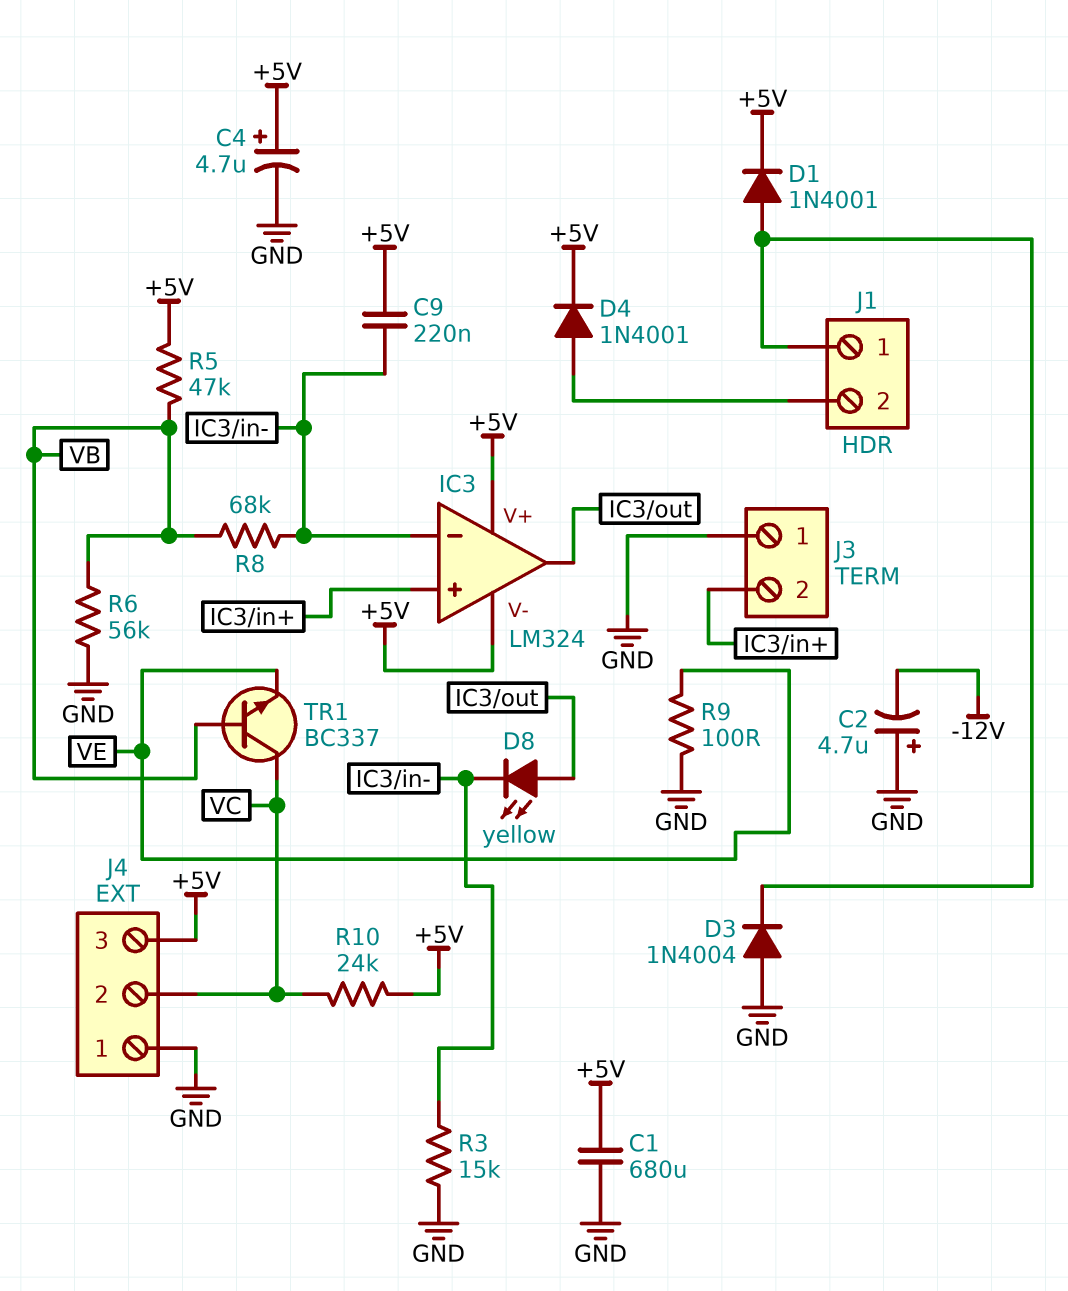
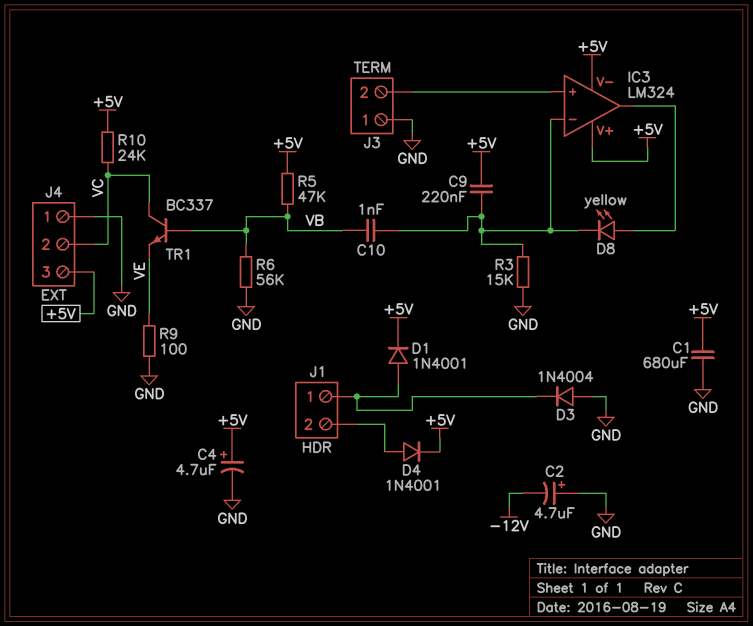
C10: none -> 1nF (IC3/in-, VB)
R8: 68k (IC3/in-, VB) -> none

